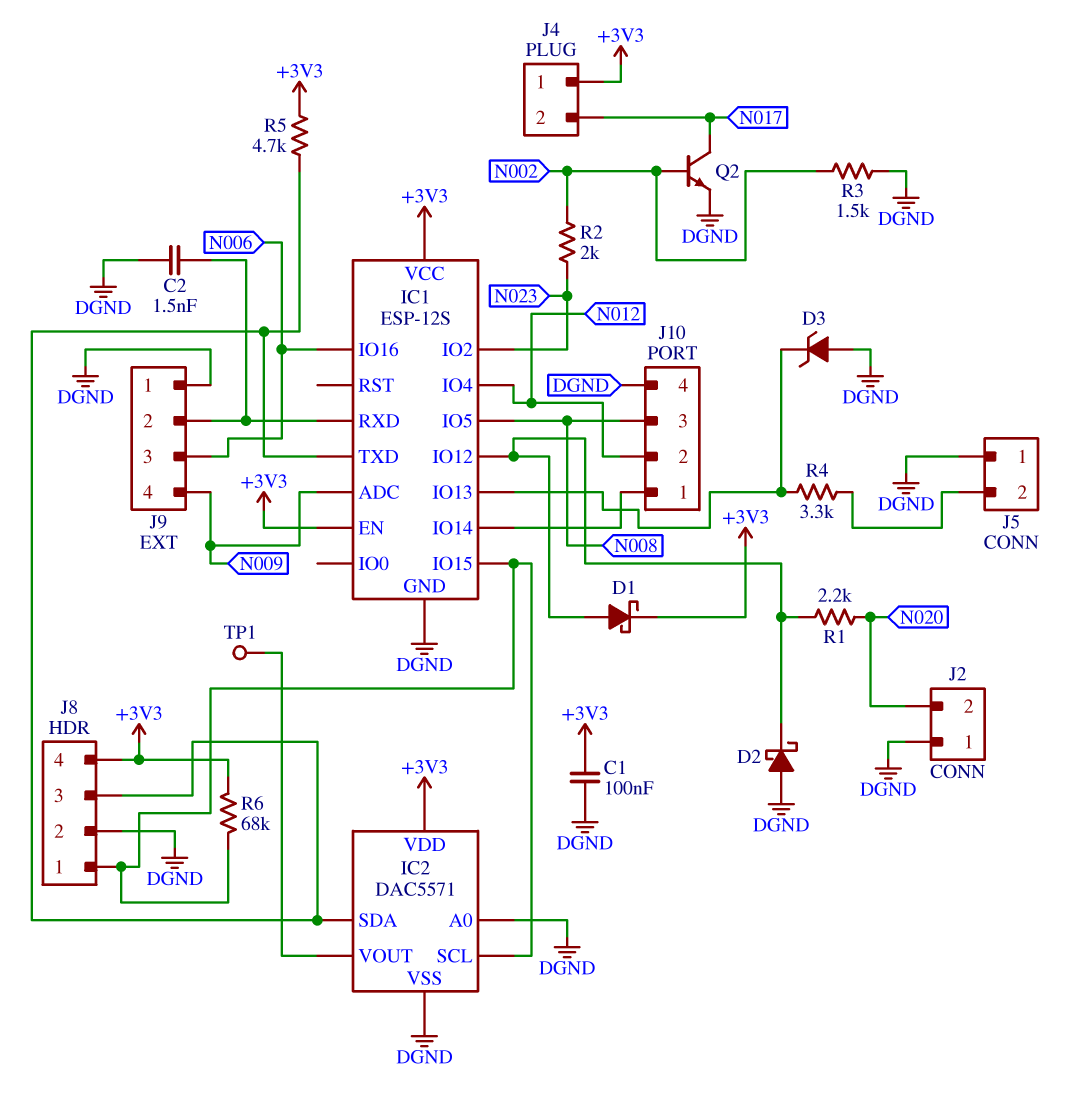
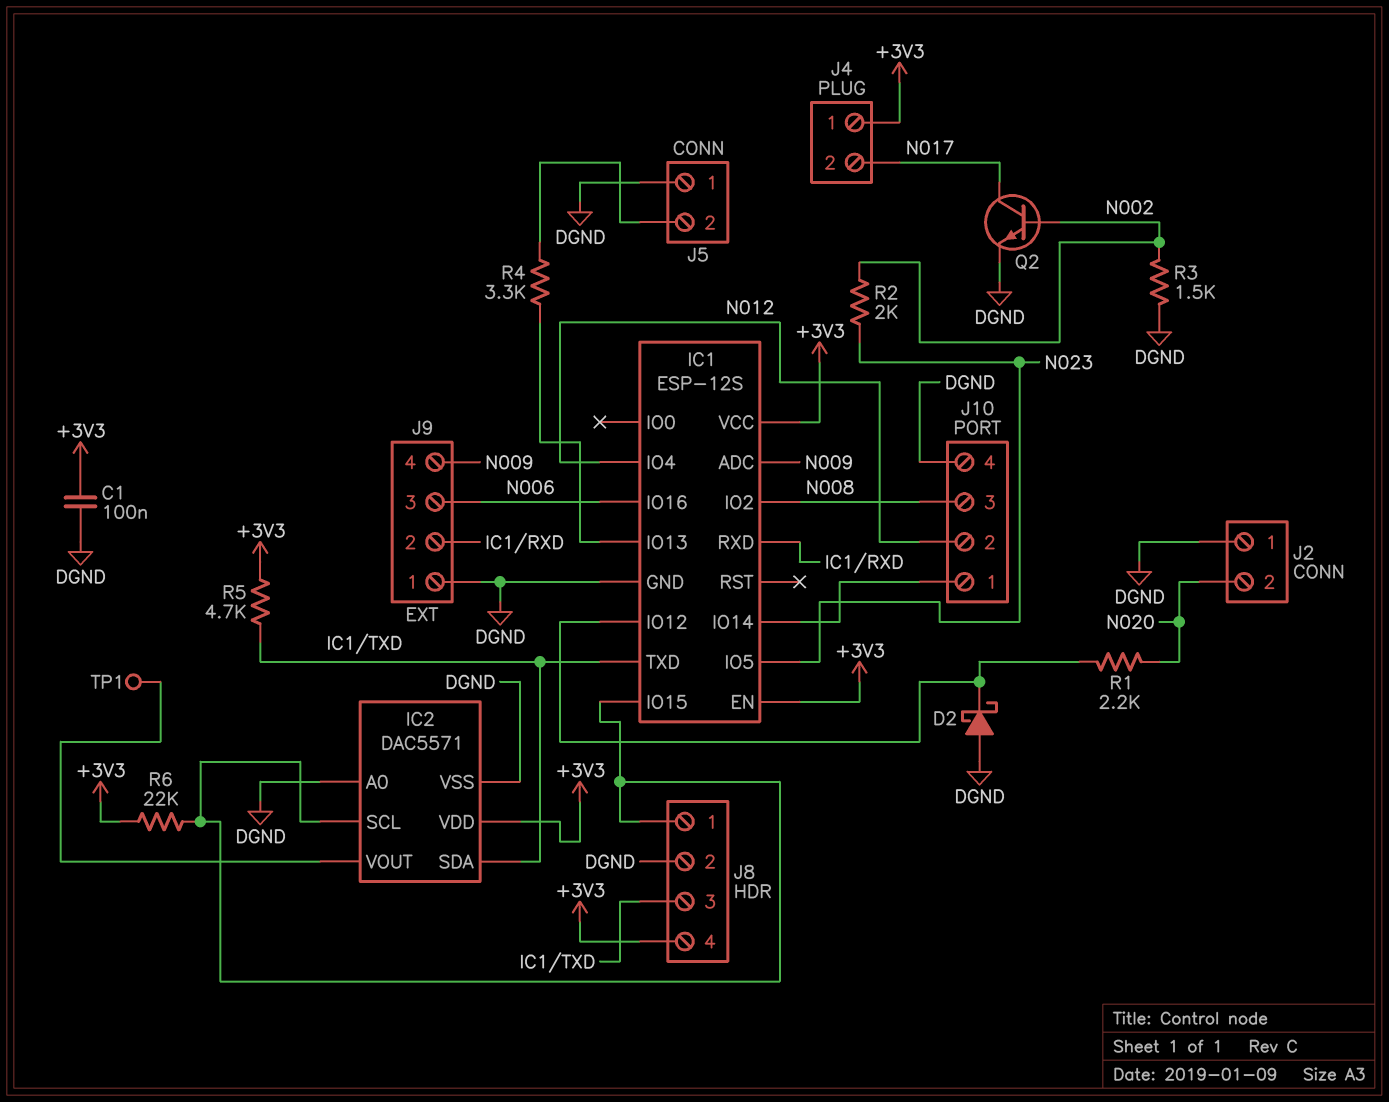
C2: 1.5nF (DGND, IC1/RXD) -> none
D1: schottky (A IC1/IO12, K +3V3) -> none
D3: zener (A DGND, K IC1/IO13) -> none
IC1 pin IO2: N023 -> N008
IC1 pin IO5: N008 -> N023
R6: 68k (+3V3, IC1/IO15) -> 22k (+3V3, IC1/IO15)

